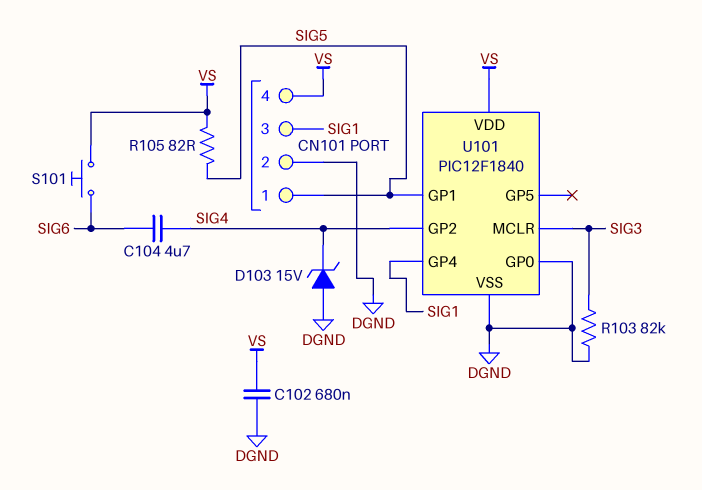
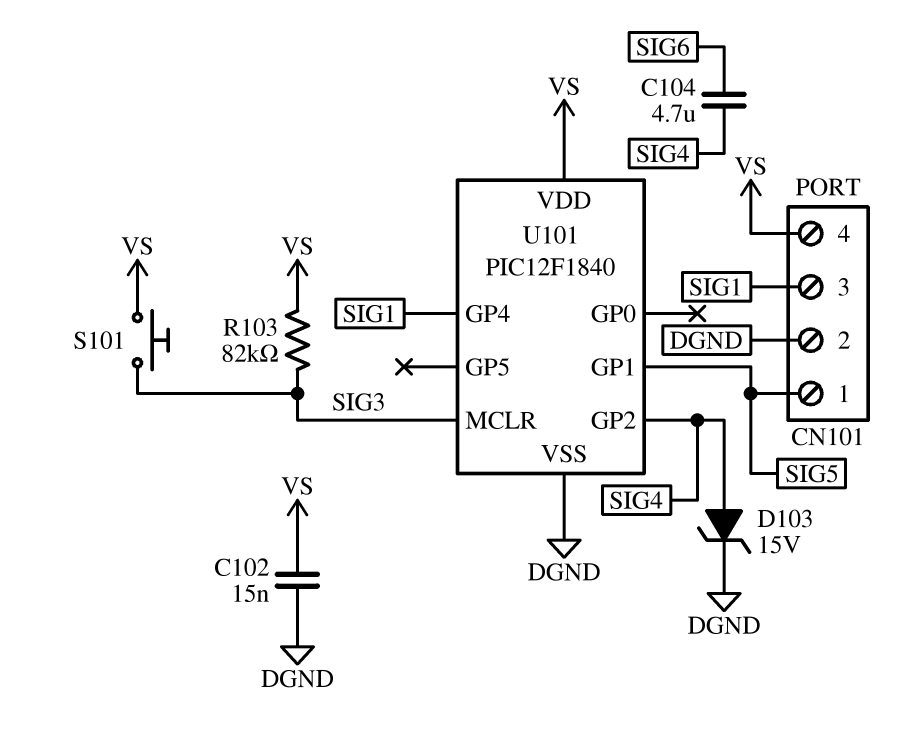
C102: 680nF (DGND, VS) -> 15nF (DGND, VS)
D103: zener 15V (A DGND, K SIG4) -> zener 15V (A SIG4, K DGND)
R103: 82k (DGND, SIG3) -> 82k (SIG3, VS)
R105: 82 (SIG5, VS) -> none
S101: button (SIG6, VS) -> button (SIG3, VS)
U101 pin GP0: DGND -> none

